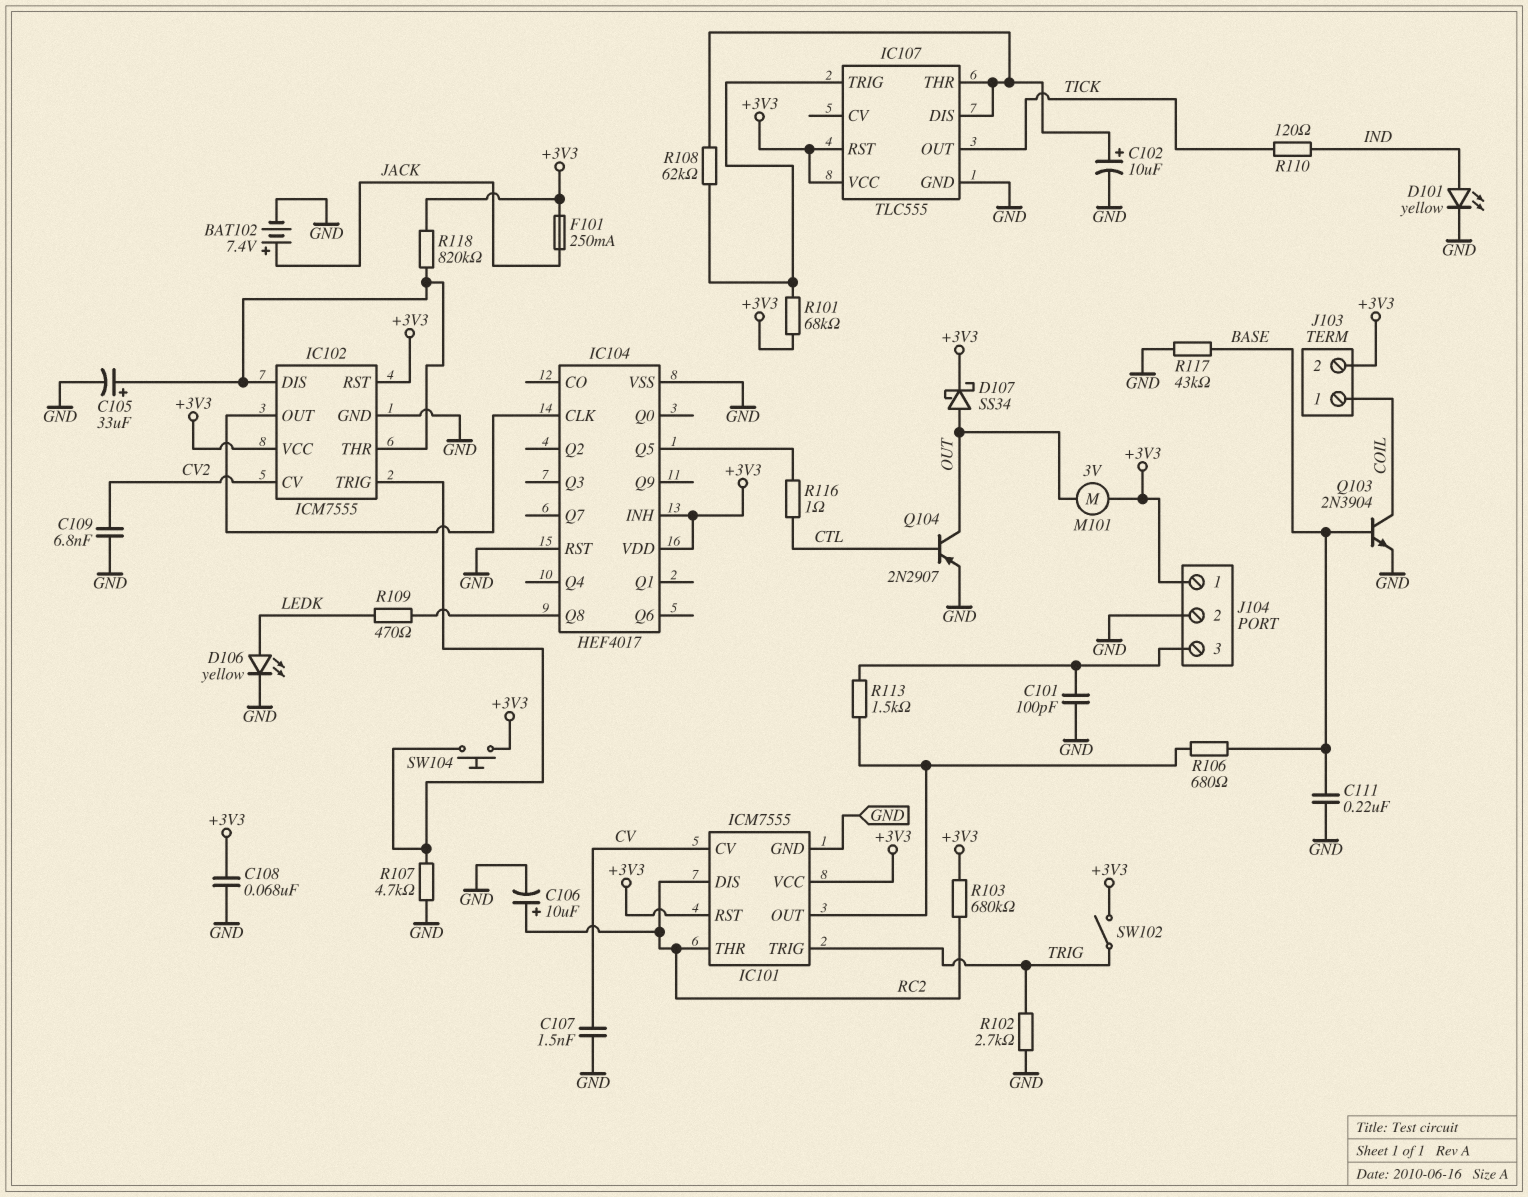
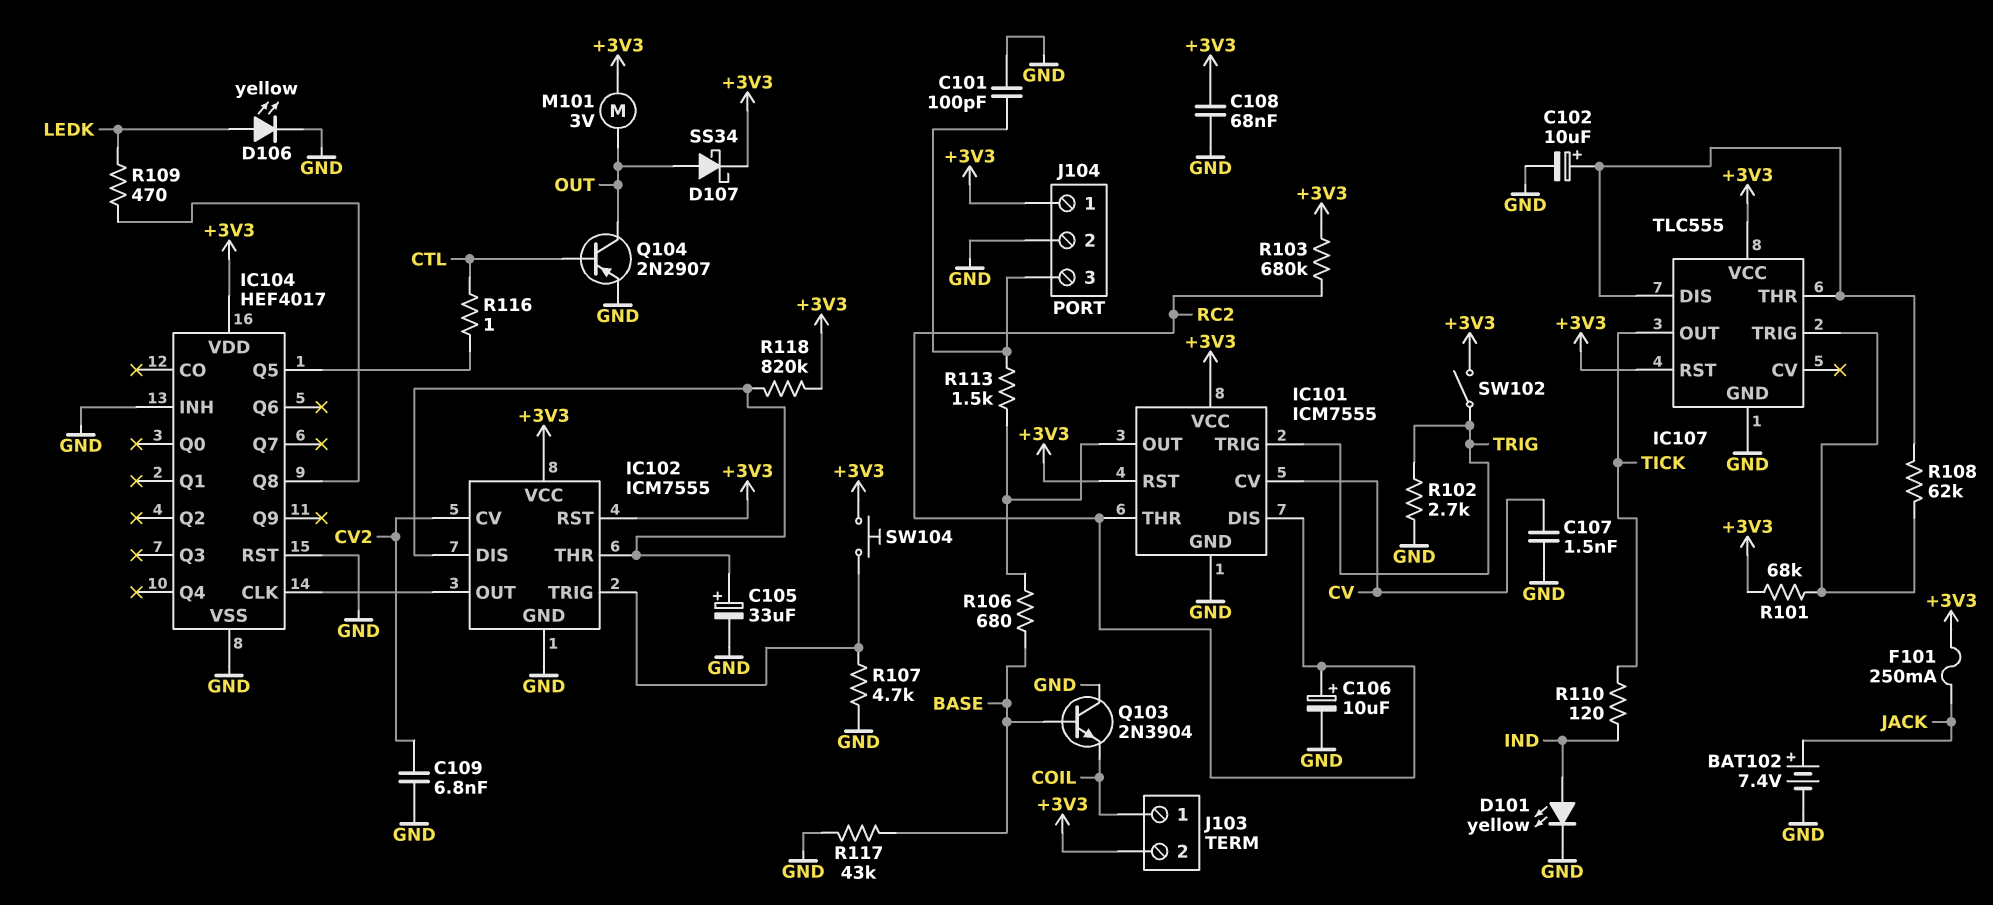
C111: 220nF (BASE, GND) -> none
IC104 pin INH: +3V3 -> GND
Q103: NPN 2N3904 (B BASE, C COIL, E GND) -> NPN 2N3904 (B BASE, C GND, E COIL)

